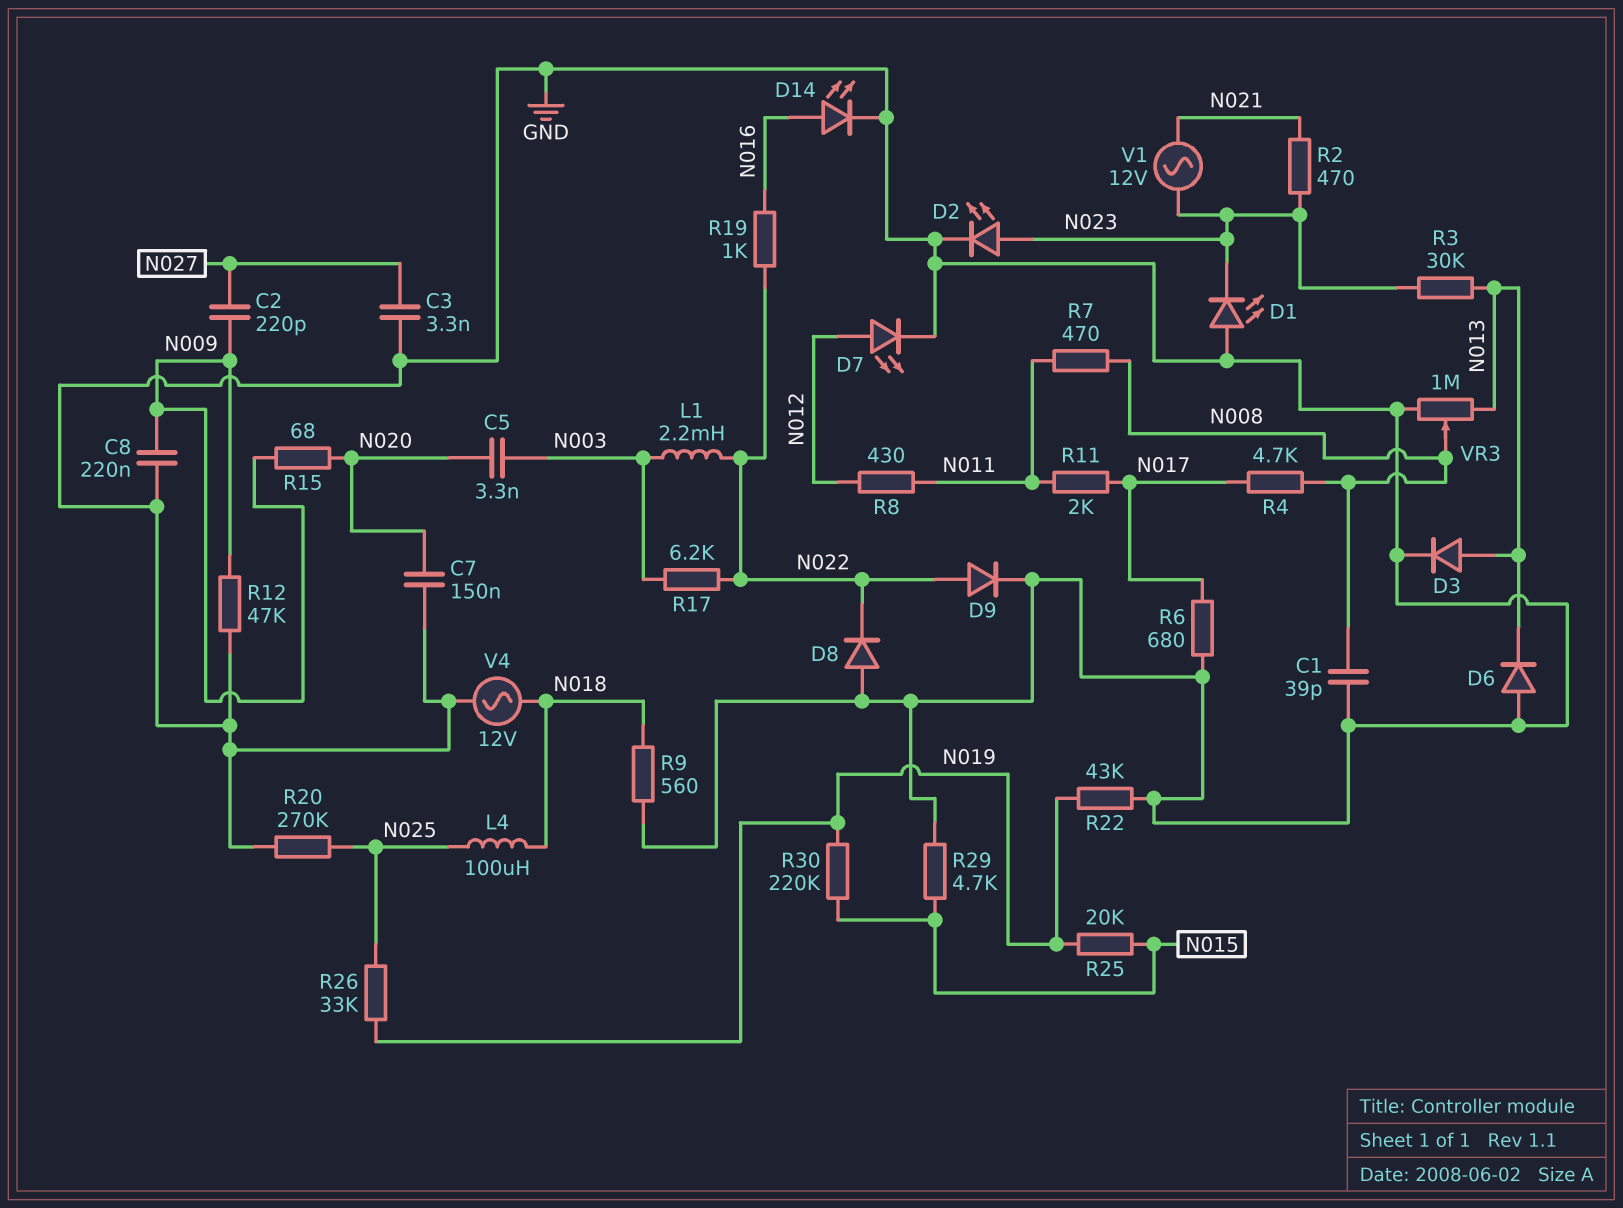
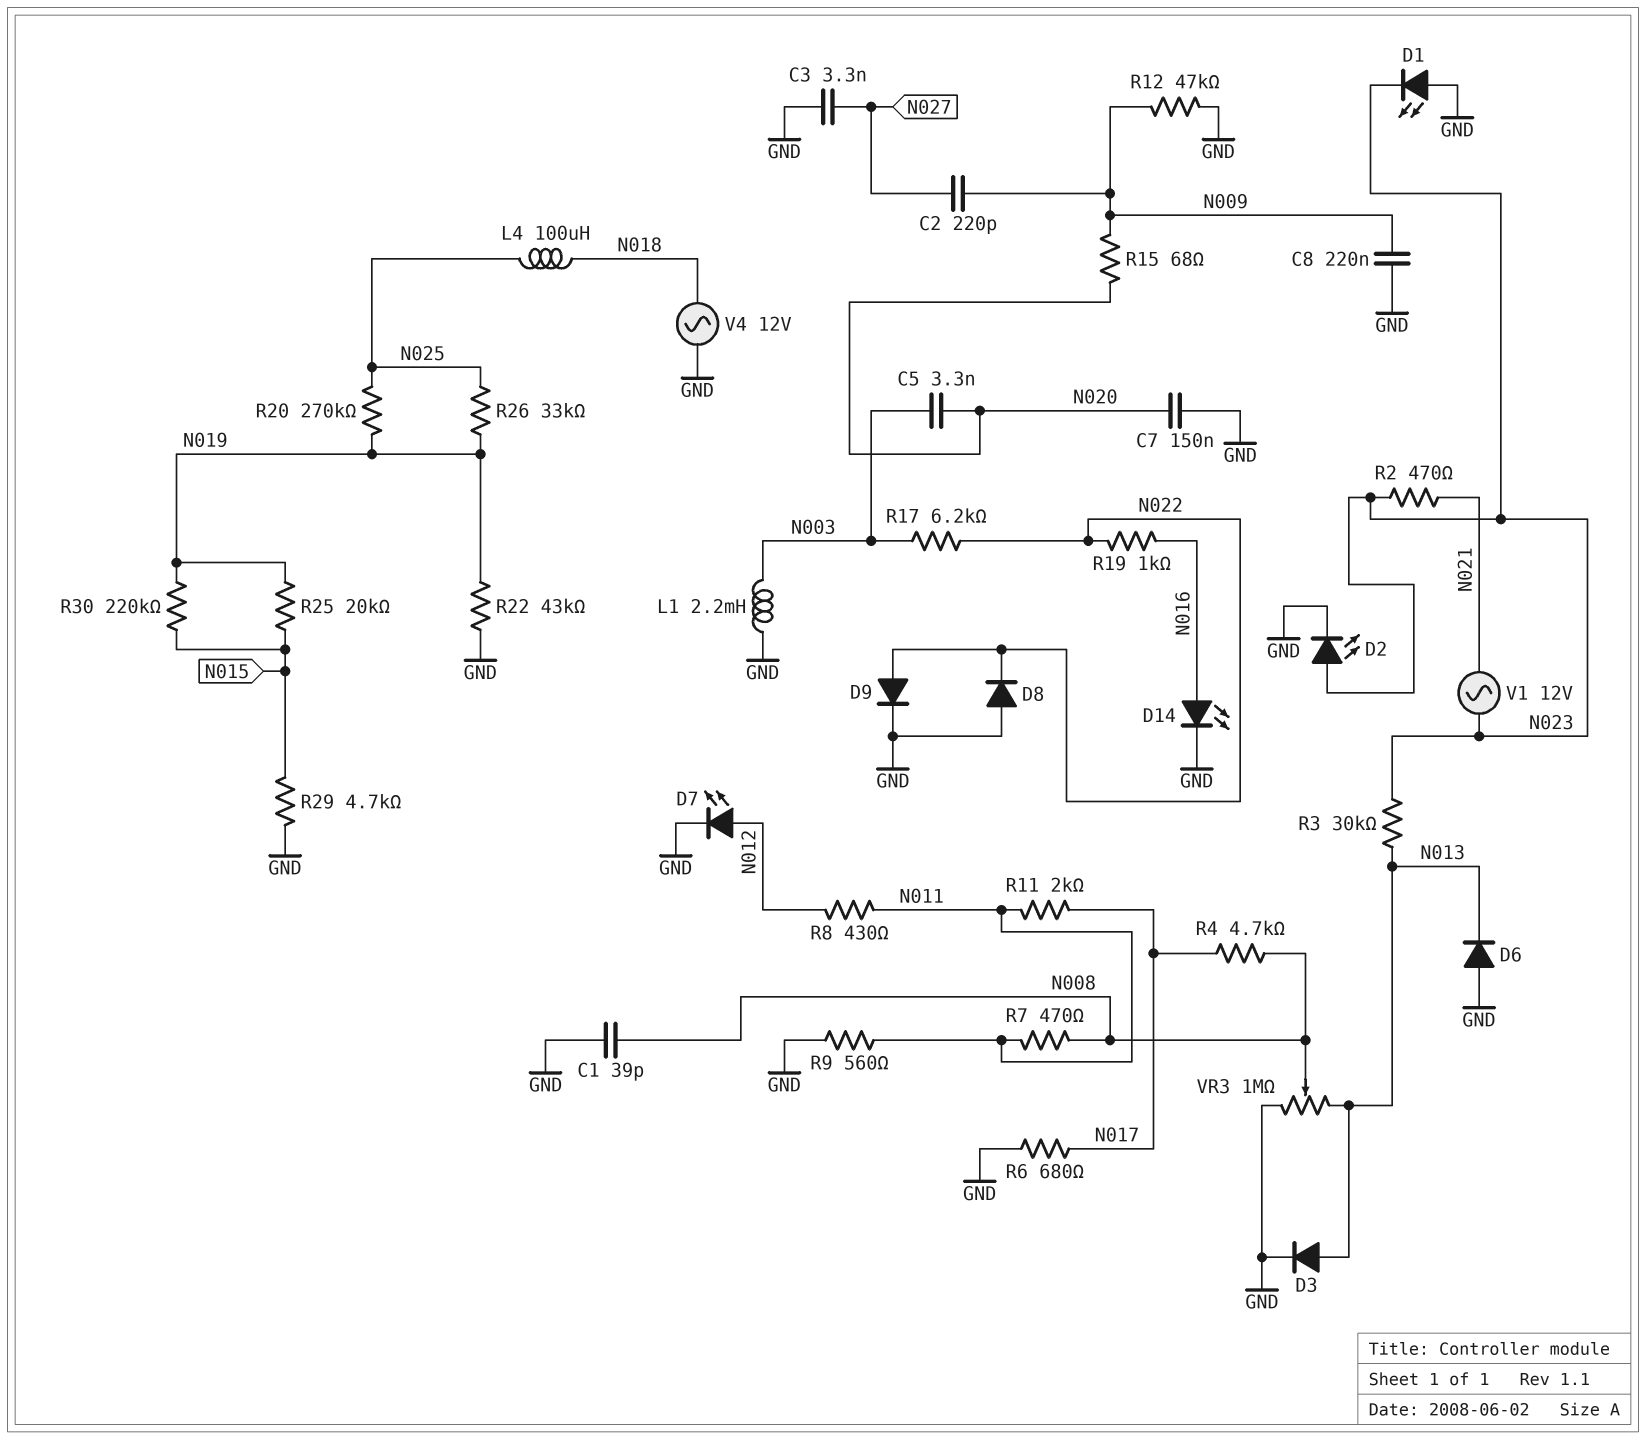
L1: 2.2mH (N003, N022) -> 2.2mH (GND, N003)
R9: 560 (GND, N018) -> 560 (GND, N011)
R20: 270k (GND, N025) -> 270k (N019, N025)

